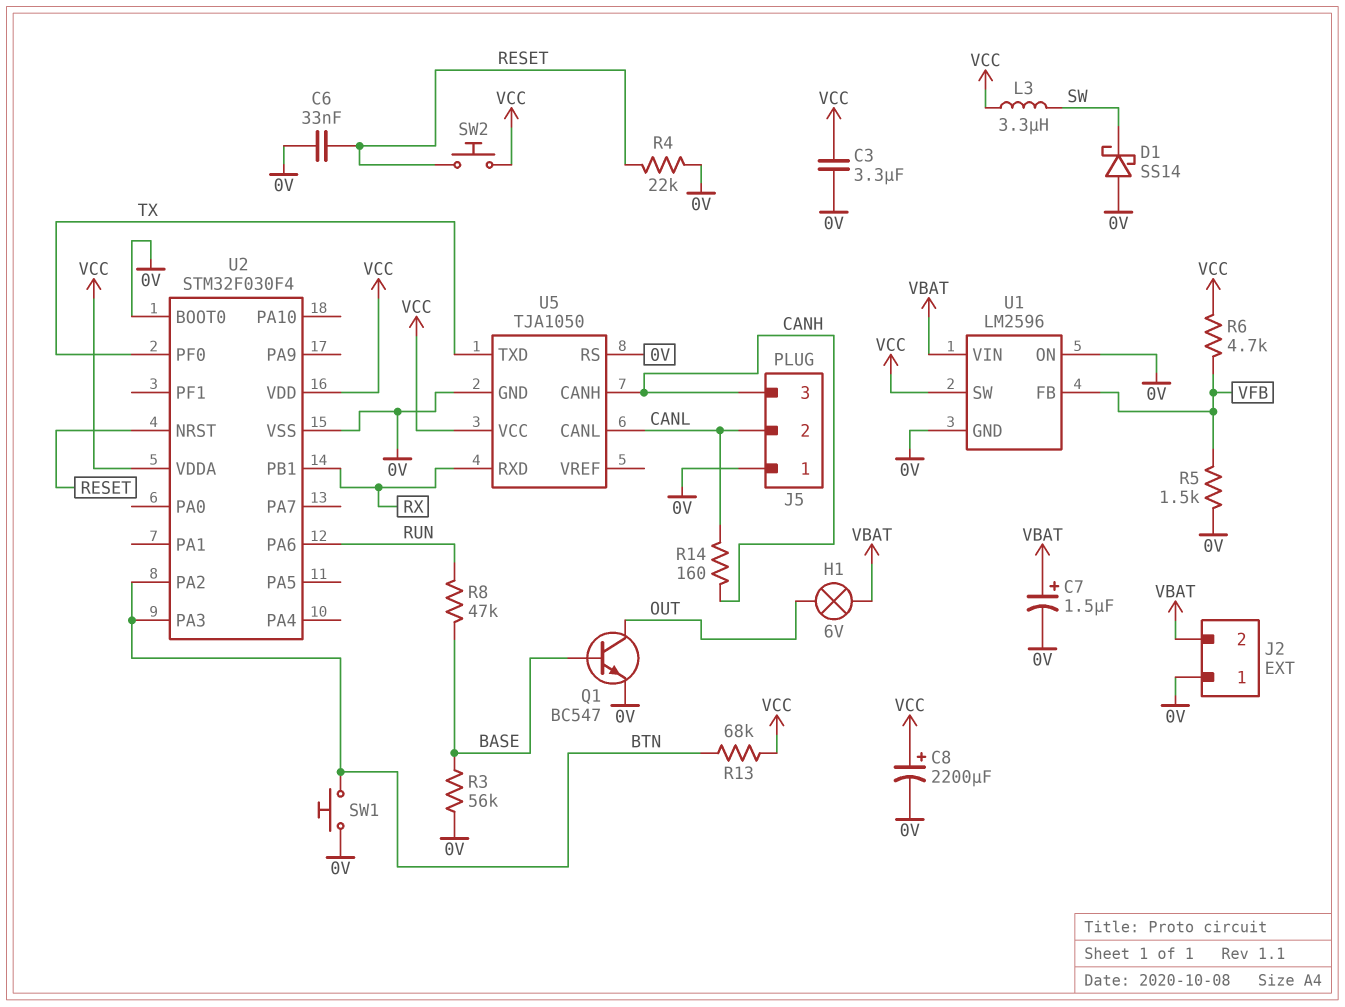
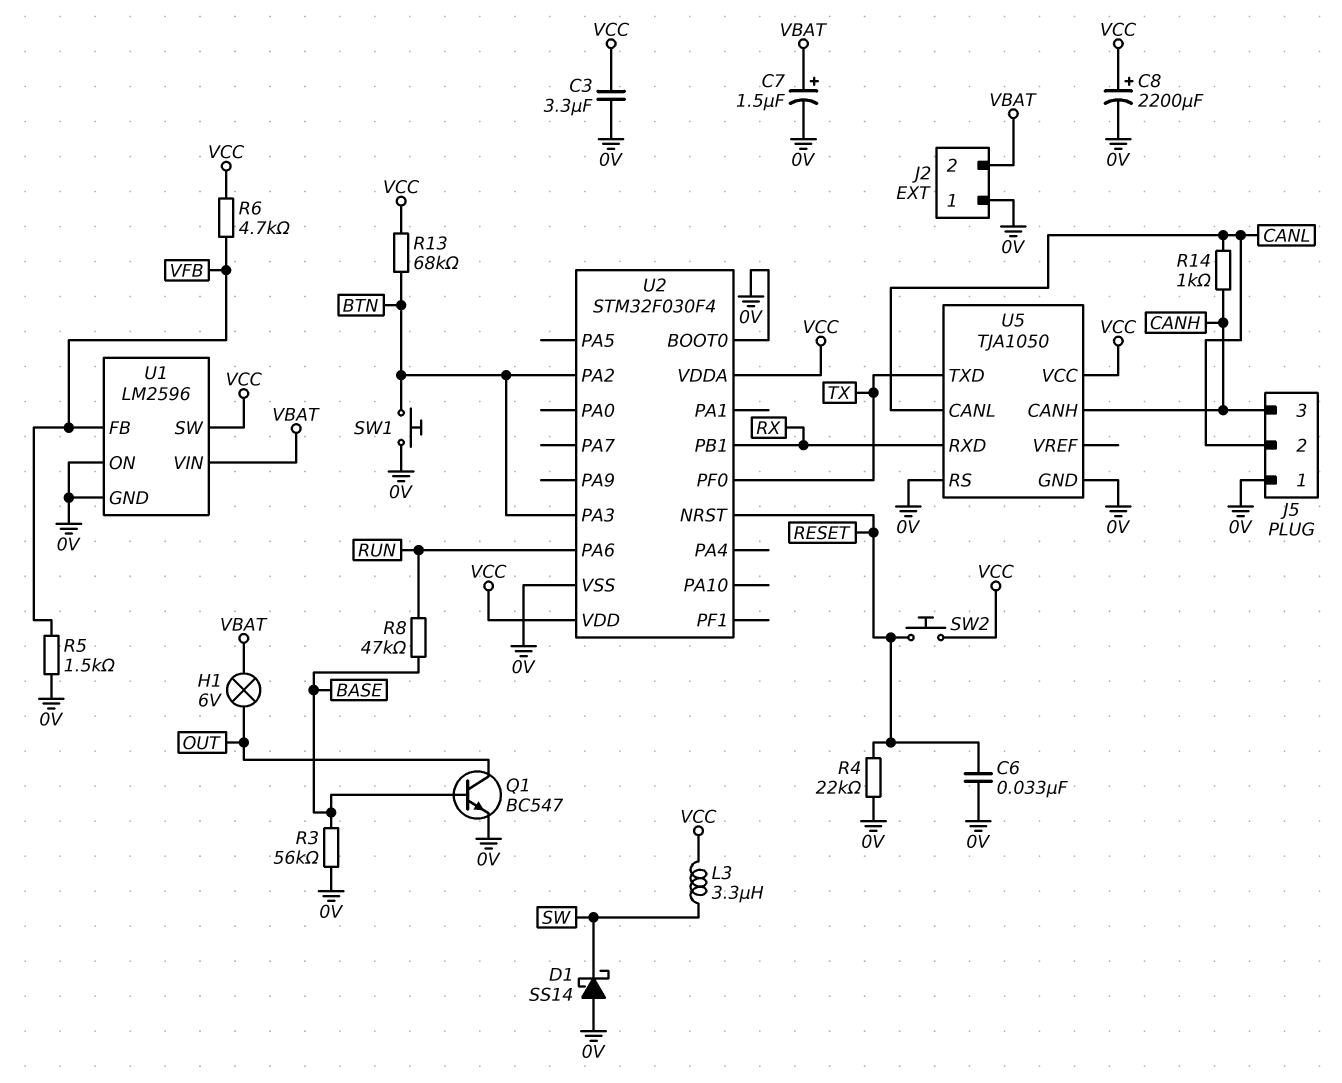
R14: 160 (CANH, CANL) -> 1k (CANH, CANL)

